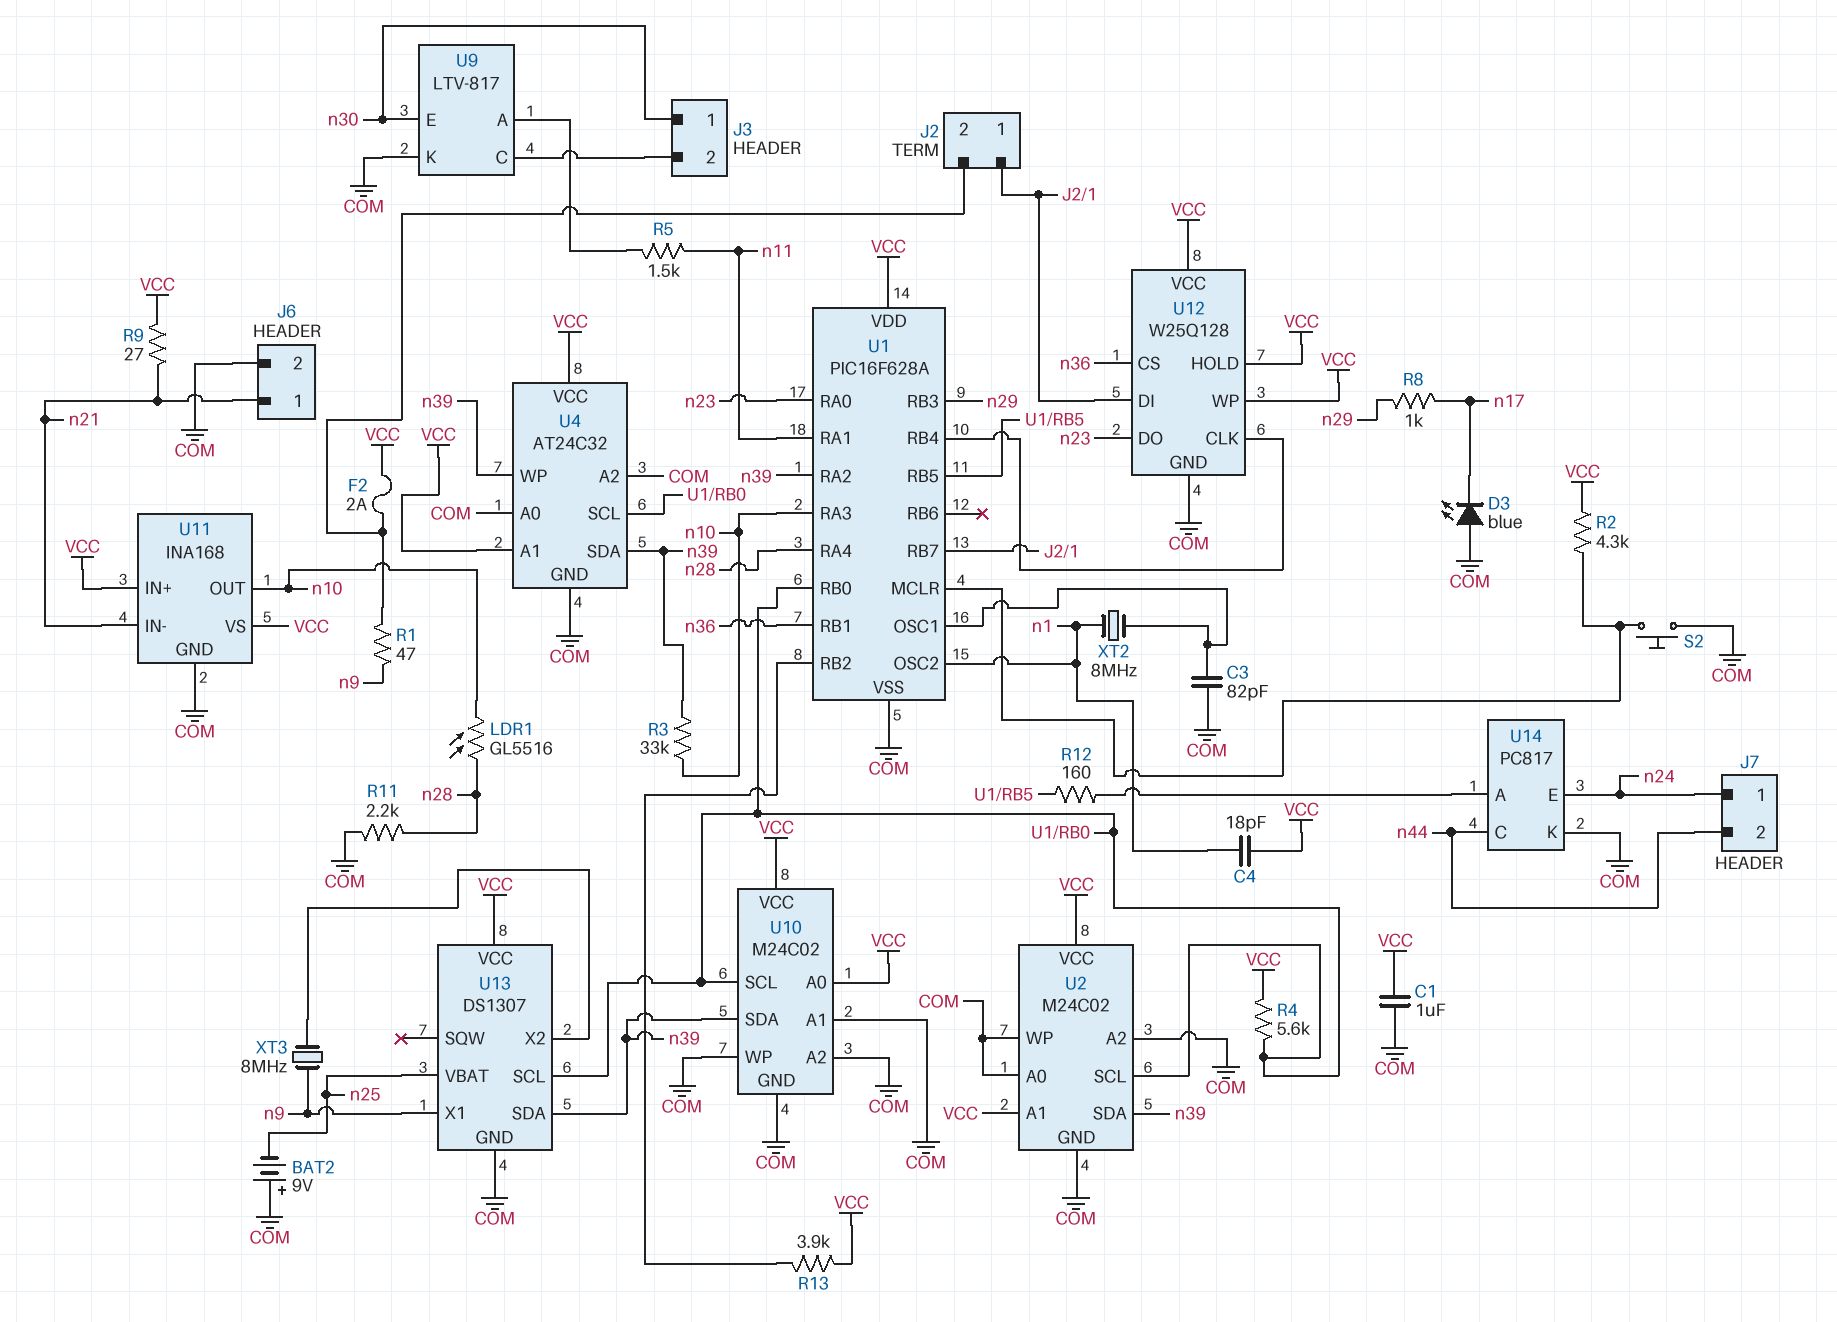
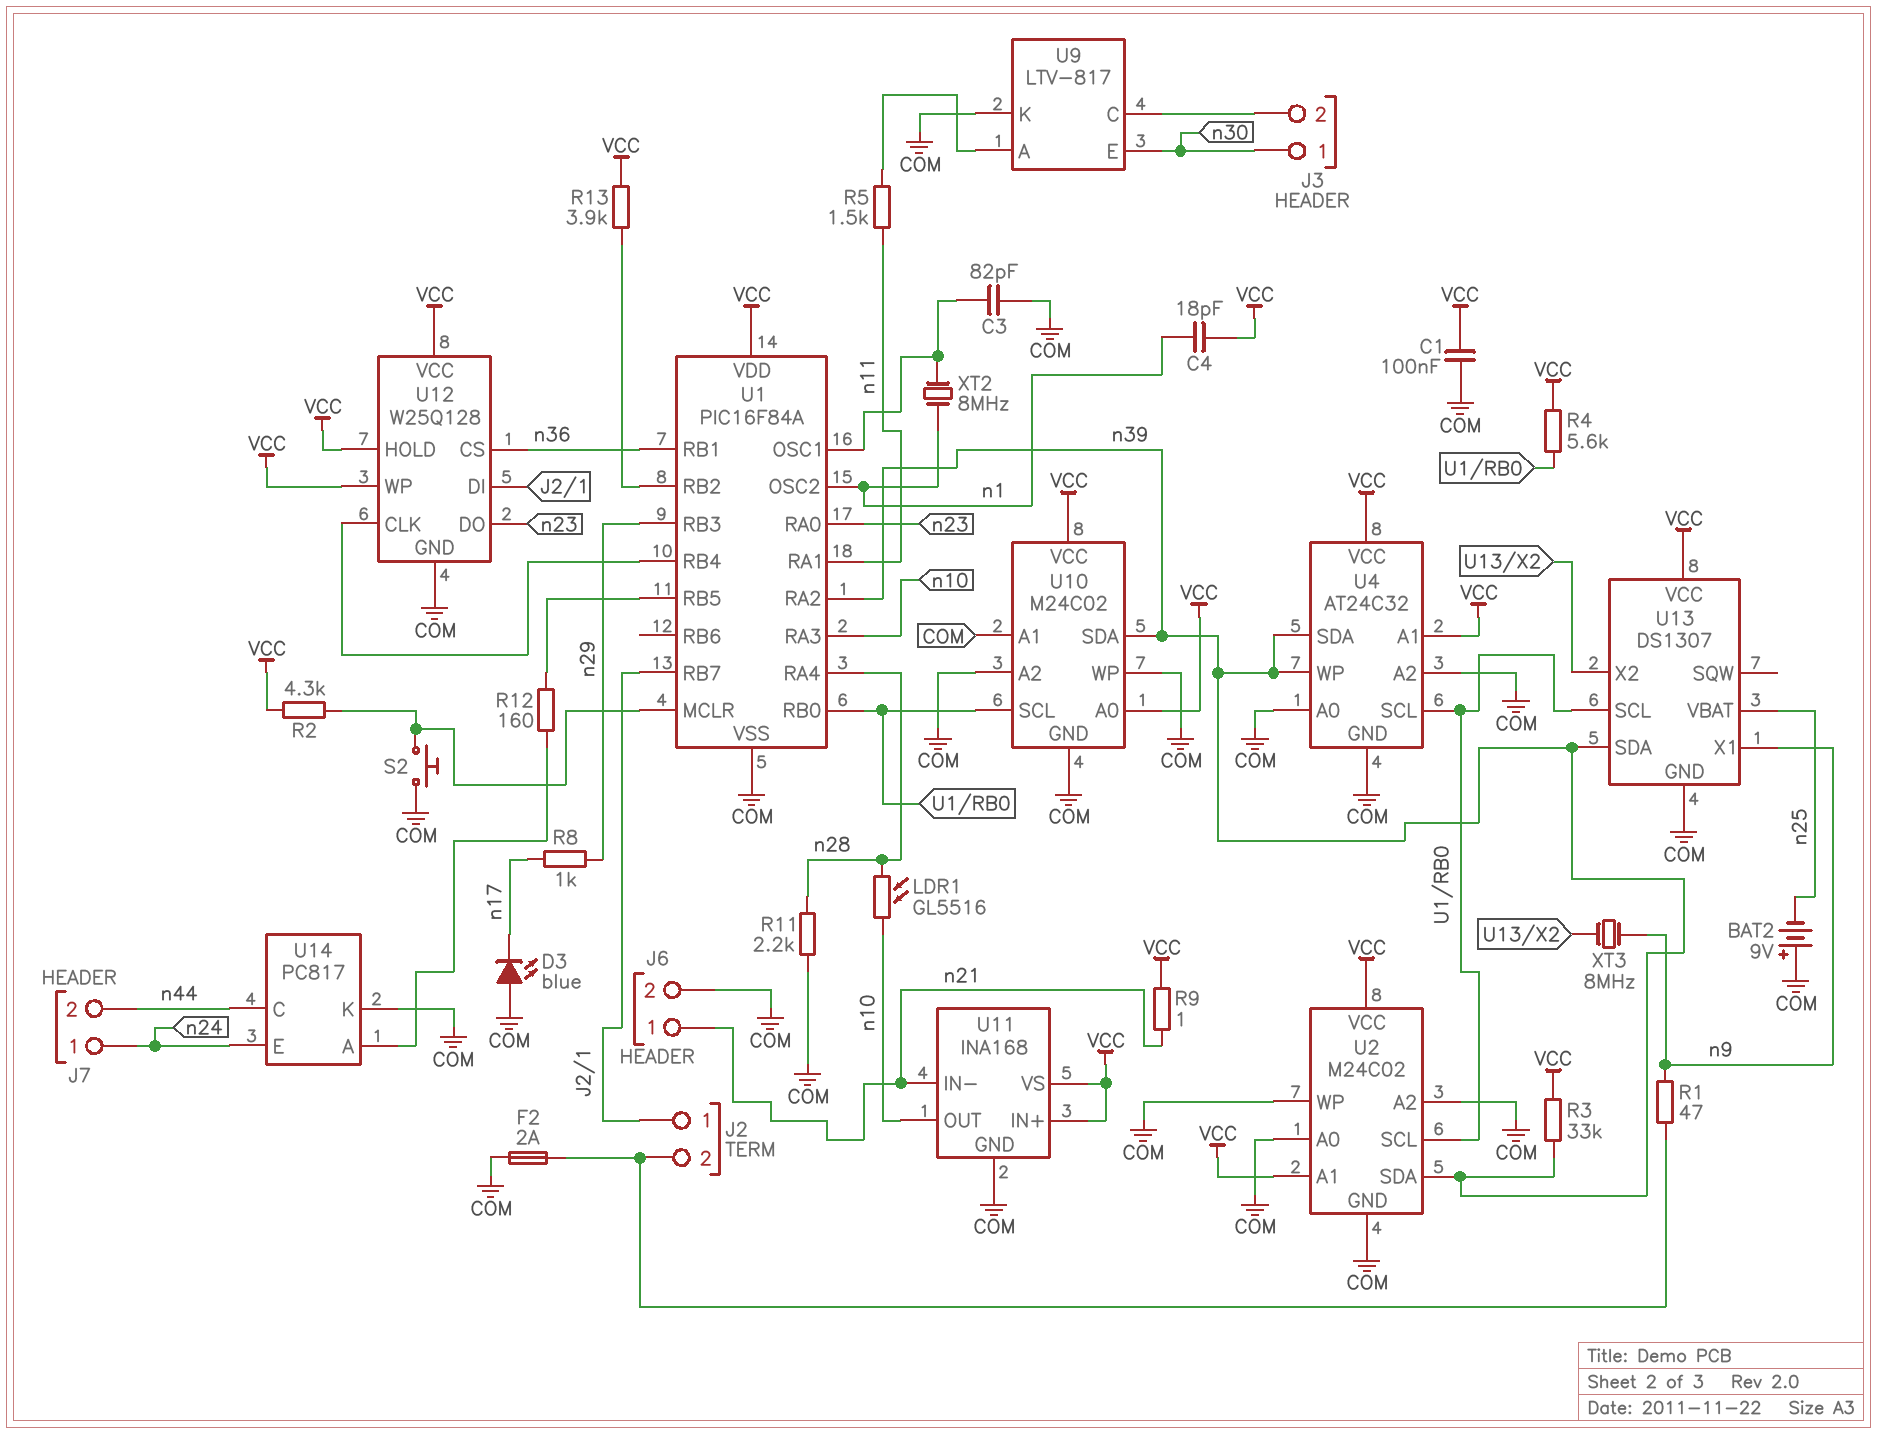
C1: 1uF (COM, VCC) -> 100nF (COM, VCC)
F2: 2A (J2/2, VCC) -> 2A (COM, J2/2)
R3: 33k (n10, n39) -> 33k (VCC, n39)
R9: 27 (VCC, n21) -> 1 (VCC, n21)
U1: PIC16F628A -> PIC16F84A

